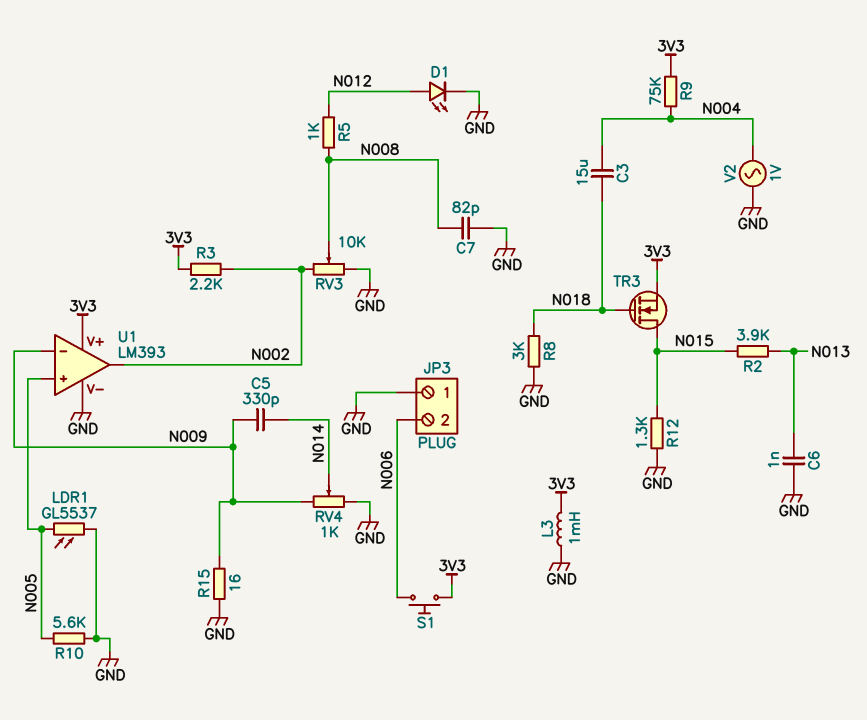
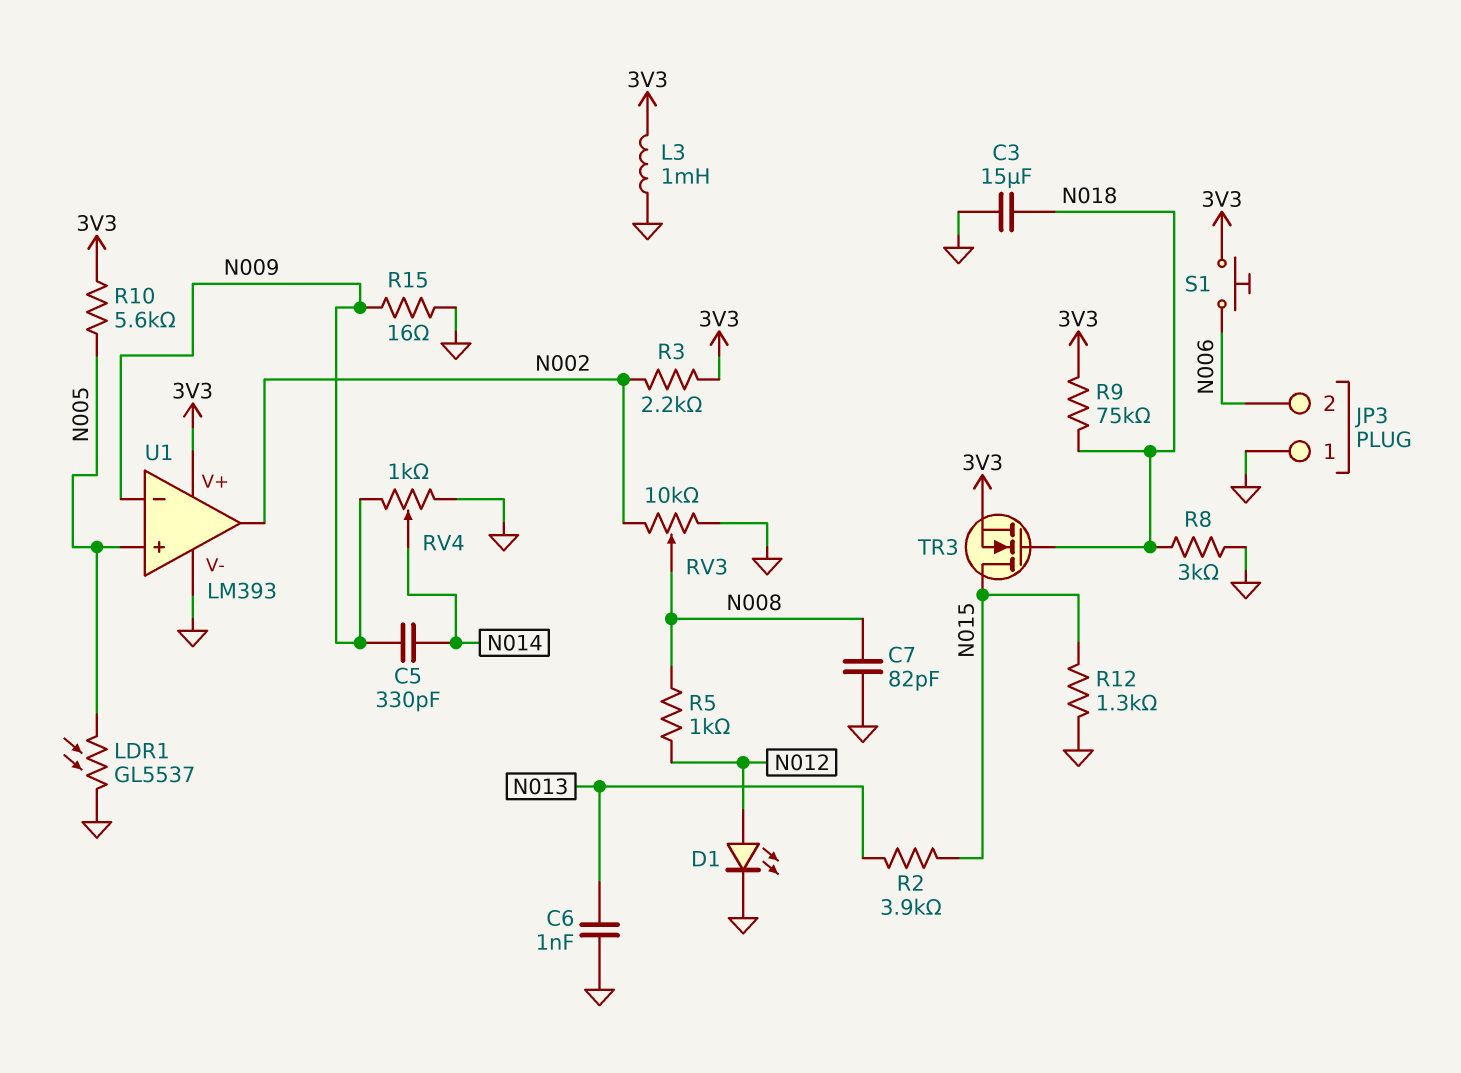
C3: 15uF (N004, N018) -> 15uF (GND, N018)
R9: 75k (3V3, N004) -> 75k (3V3, N018)
R10: 5.6k (GND, N005) -> 5.6k (3V3, N005)
V2: AC 1V (GND, N004) -> none

